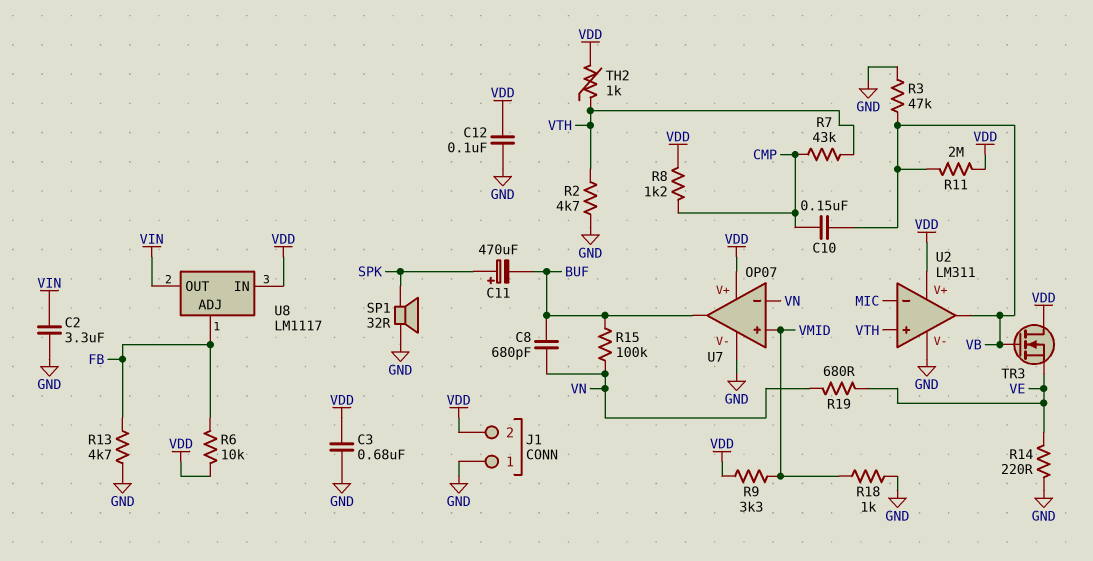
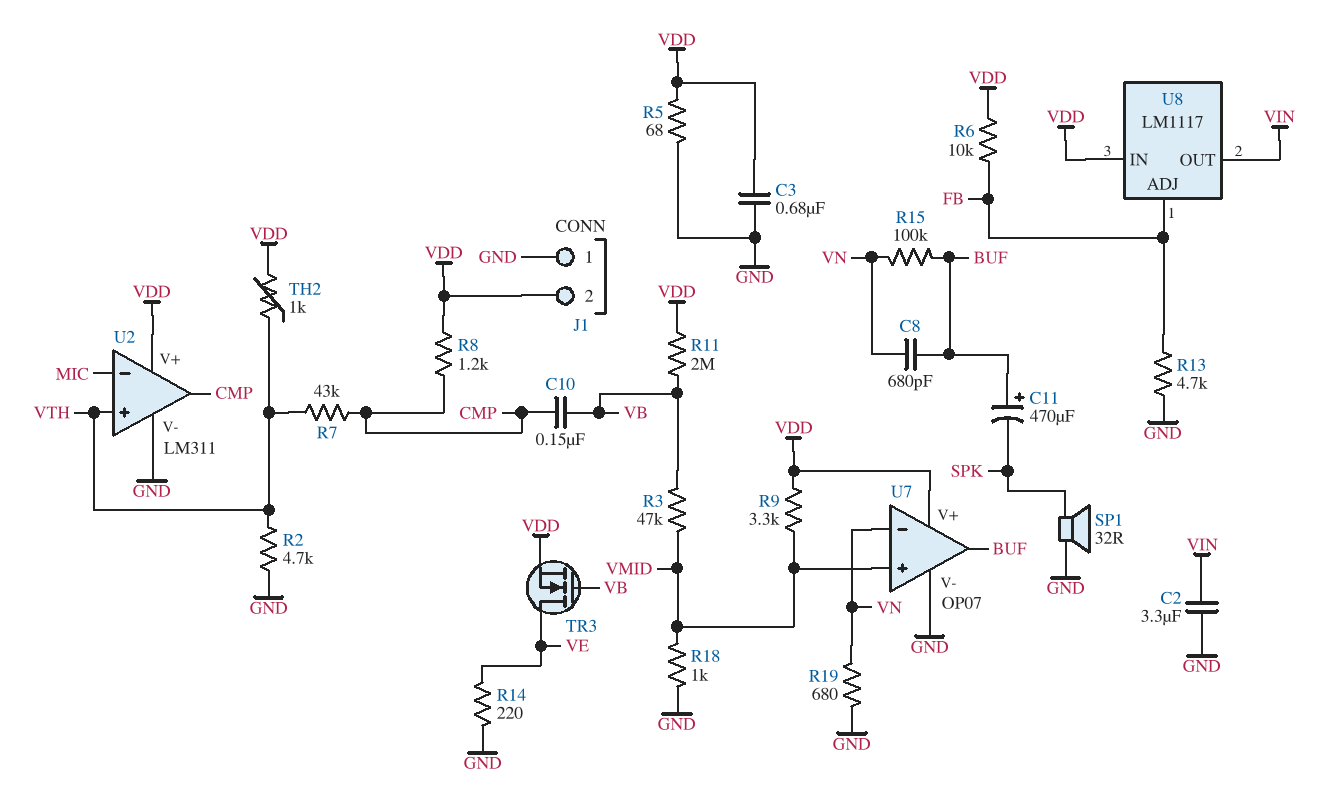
C11: 470uF (plus SPK, minus BUF) -> 470uF (plus BUF, minus SPK)
C12: 100nF (GND, VDD) -> none
R3: 47k (GND, VB) -> 47k (VB, VMID)
R5: none -> 68 (GND, VDD)
R19: 680 (VE, VN) -> 680 (GND, VN)
TR3: NMOS (G VB, D VDD, S VE) -> NMOS (G VB, D VE, S VDD)
U2 pin out: VB -> CMP

